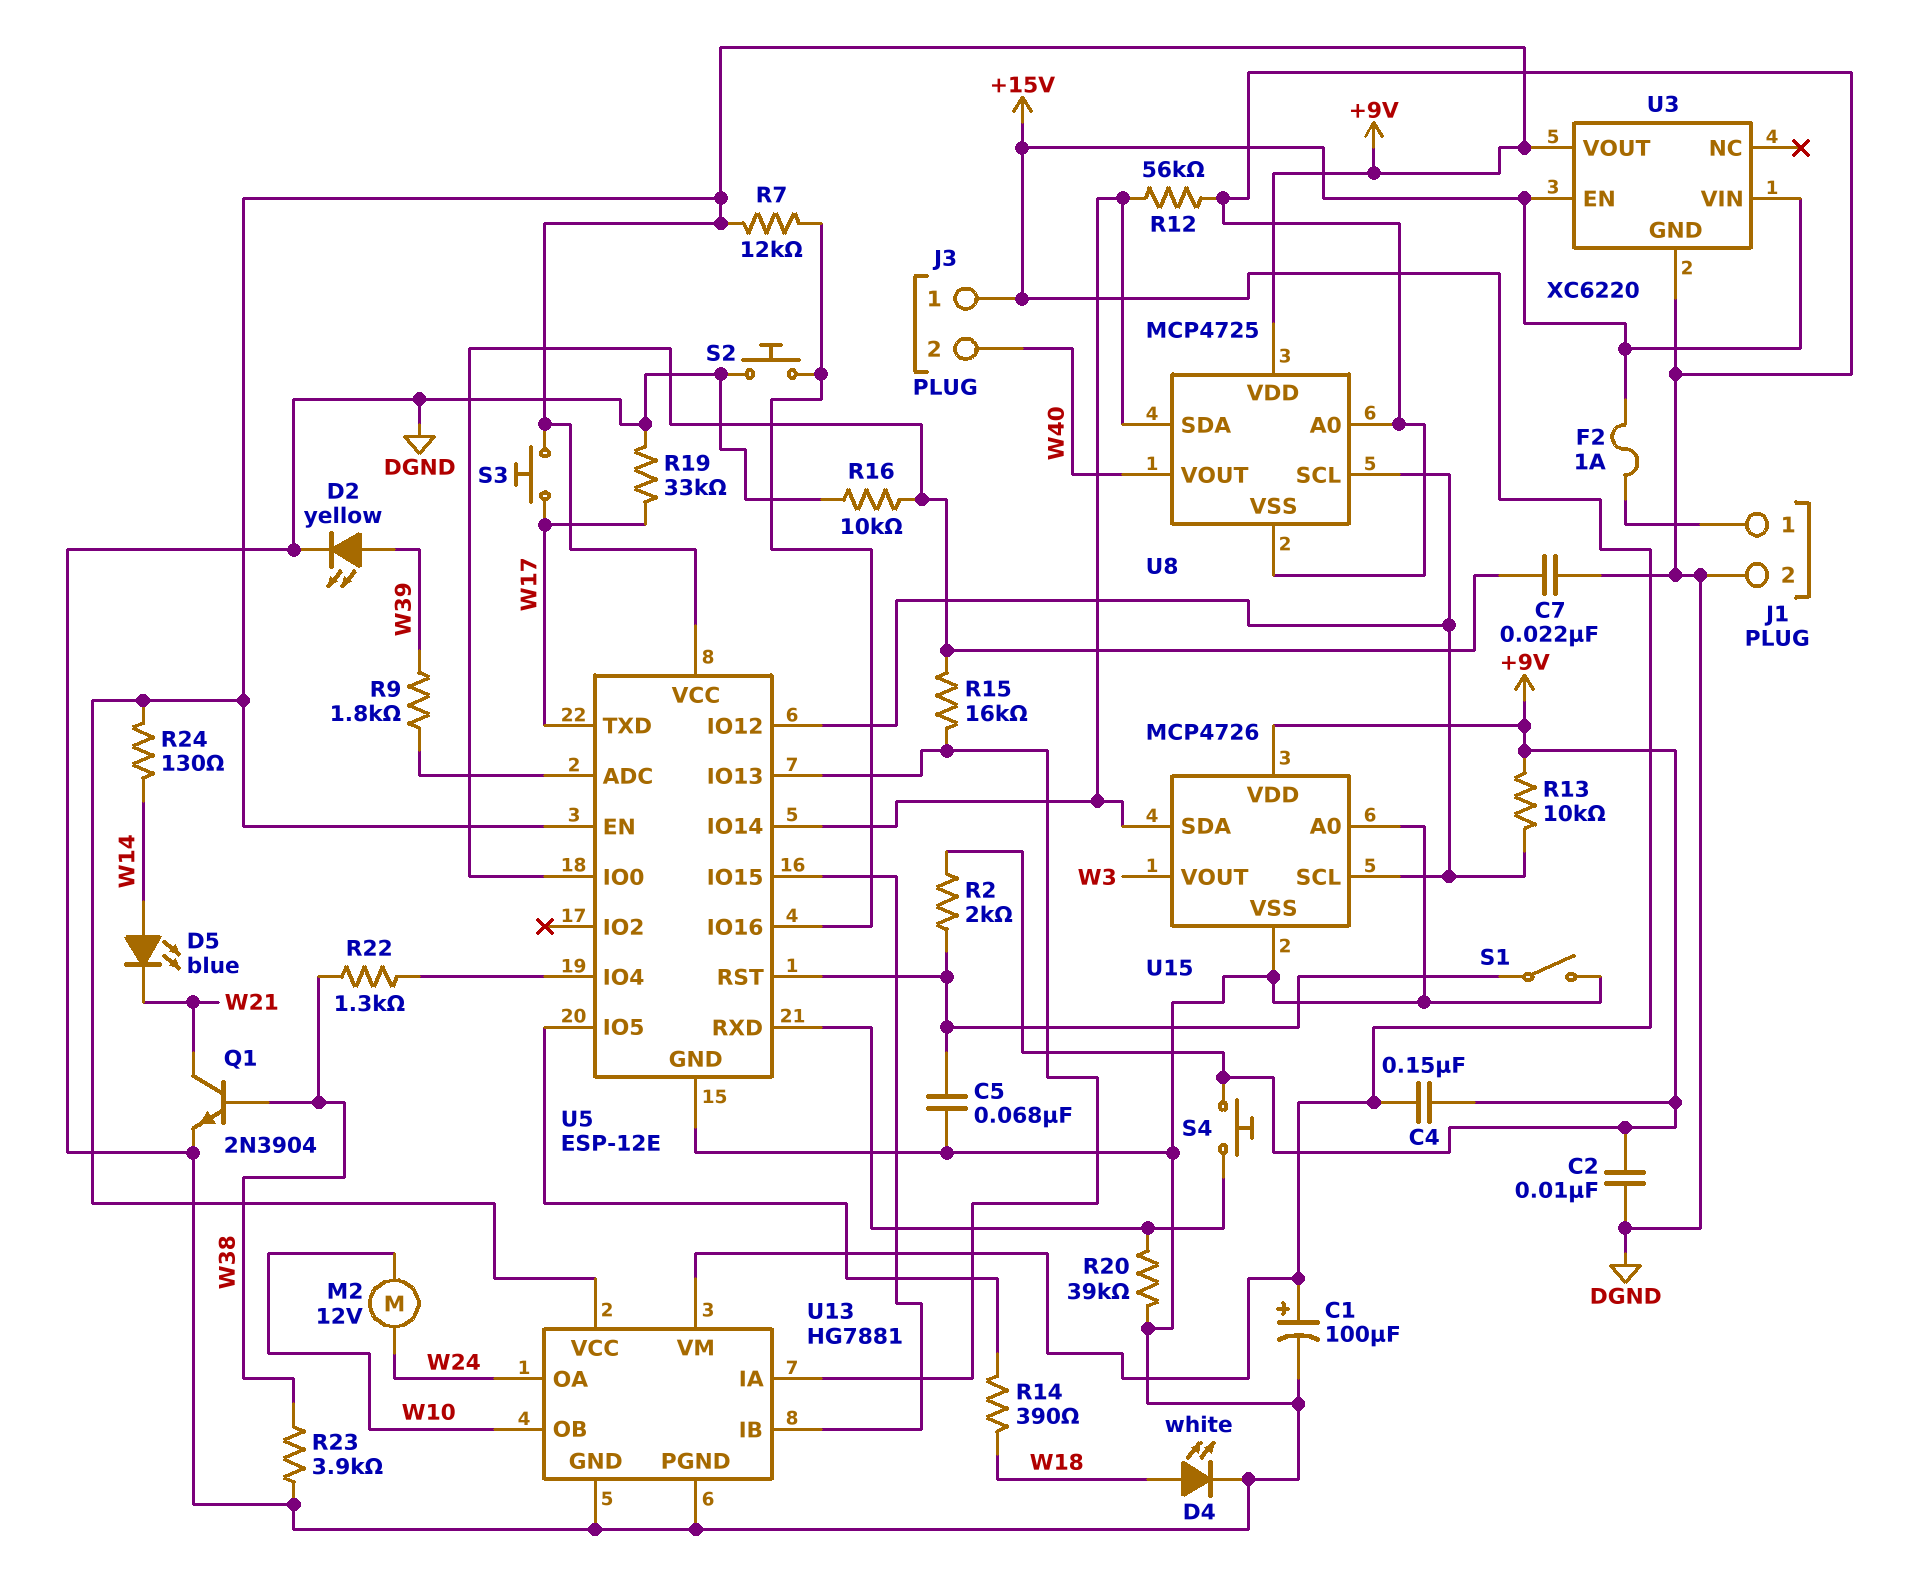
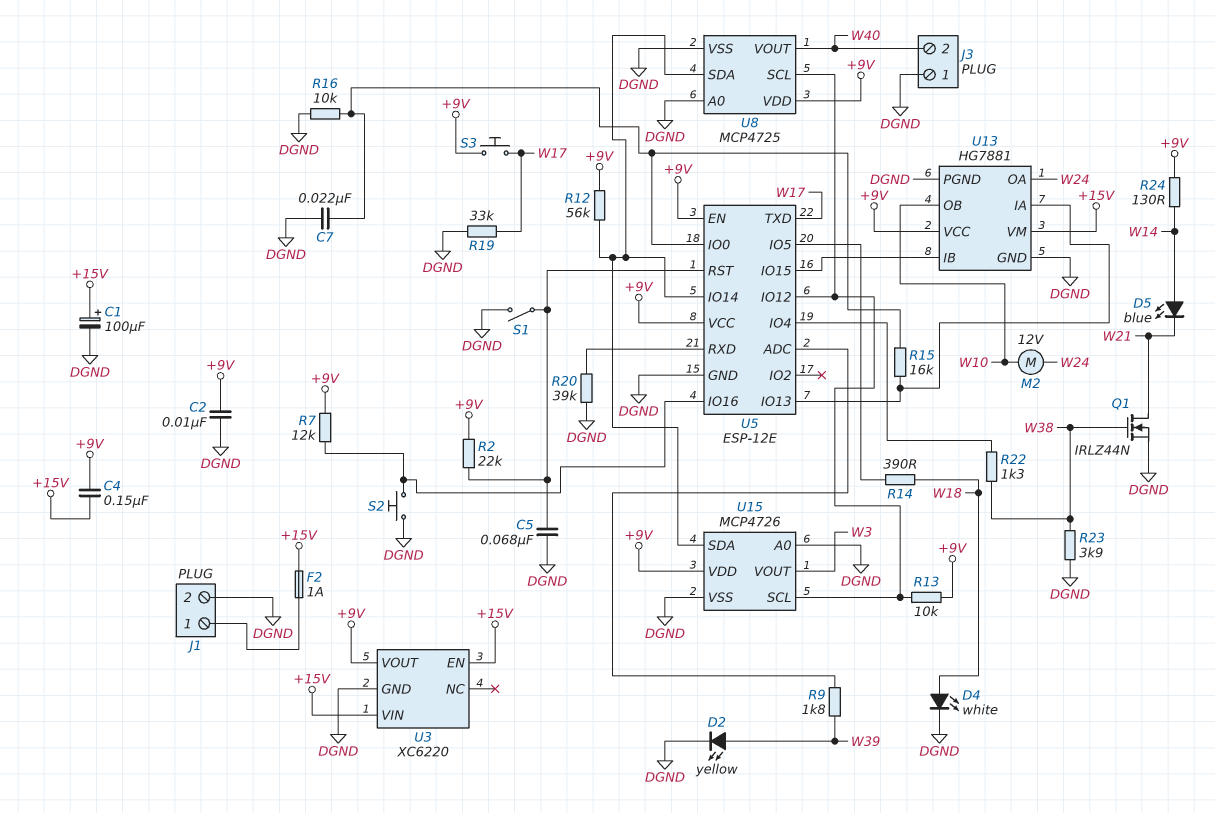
J3 pin 1: +15V -> DGND
Q1: NPN 2N3904 (B W38, C W21, E DGND) -> NMOS IRLZ44N (G W38, D W21, S DGND)
R2: 2k (+9V, U5/RST) -> 22k (+9V, U5/RST)
R12: 56k (DGND, U5/IO14) -> 56k (+9V, U5/IO14)
S4: button (+9V, U5/RXD) -> none

